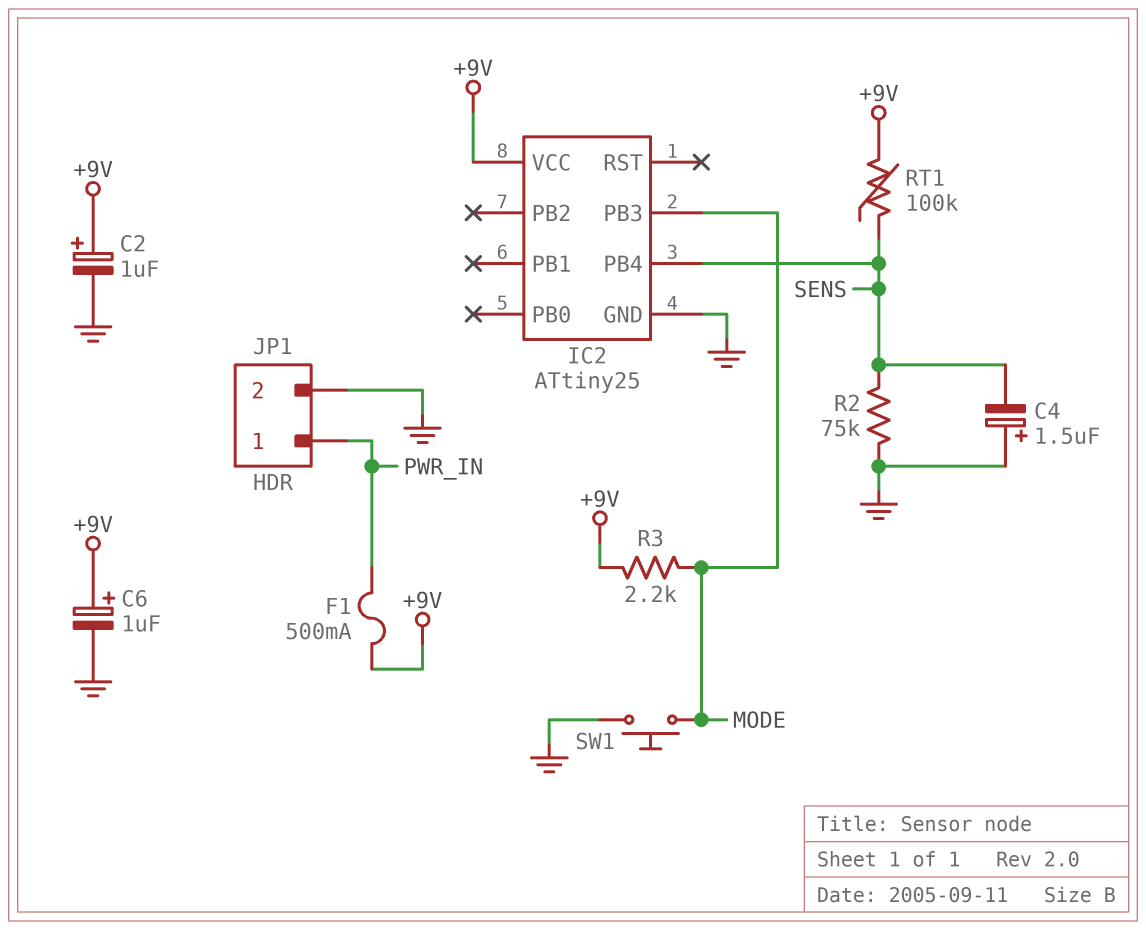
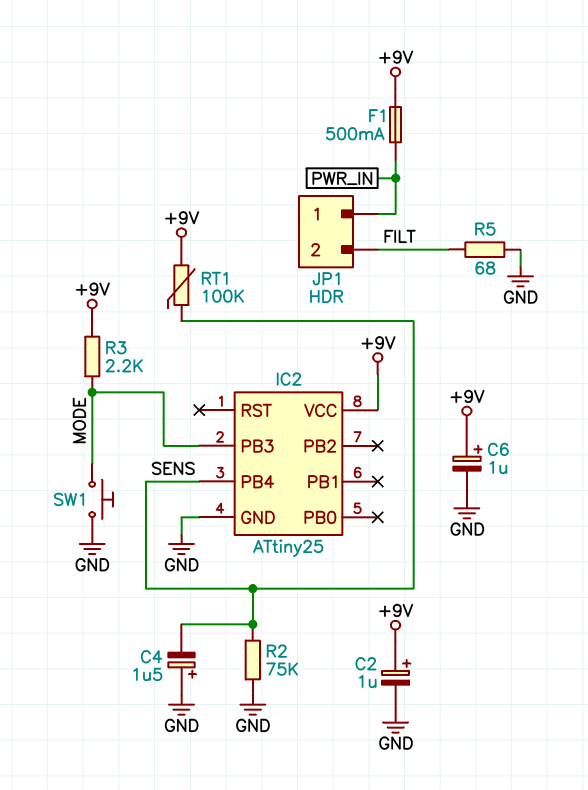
JP1 pin 2: GND -> FILT
R5: none -> 68 (FILT, GND)

